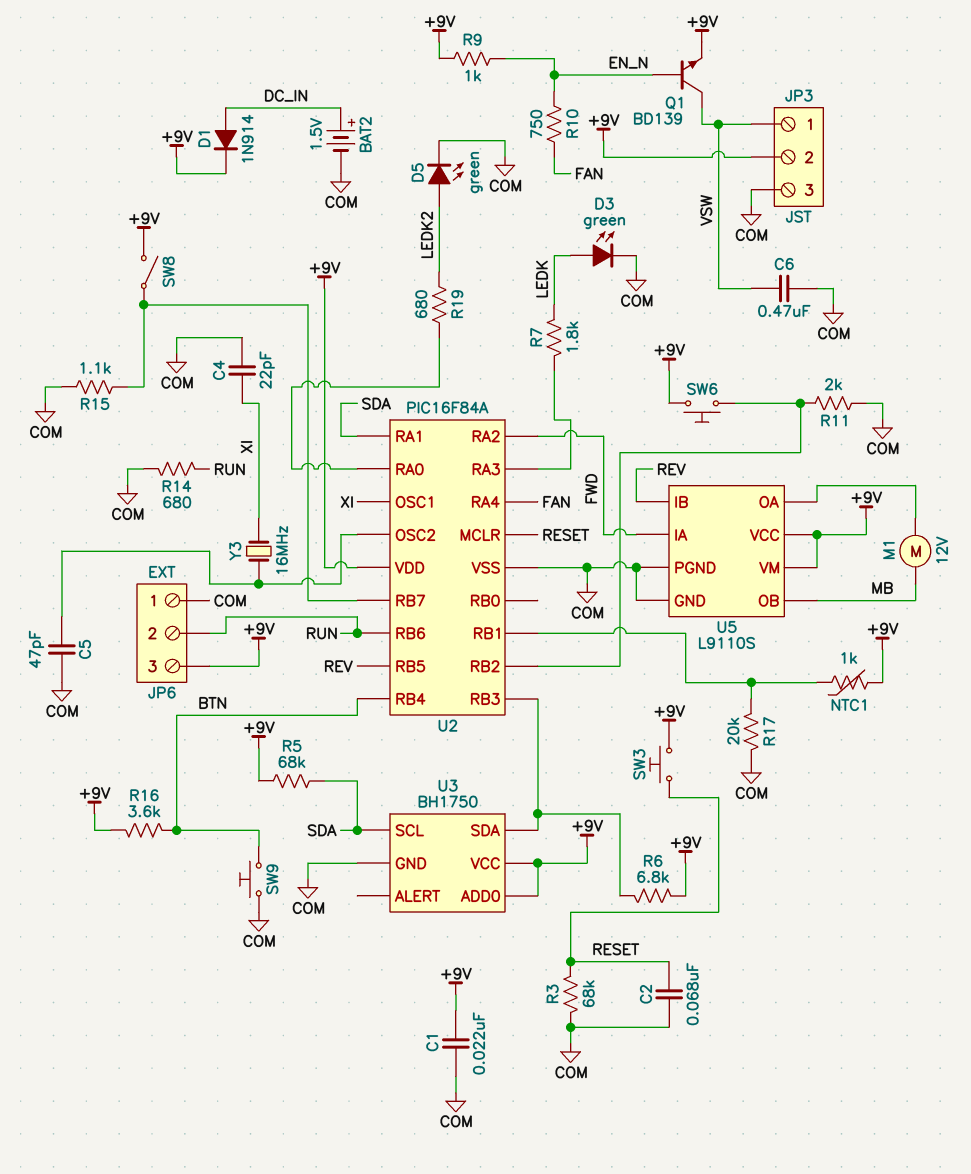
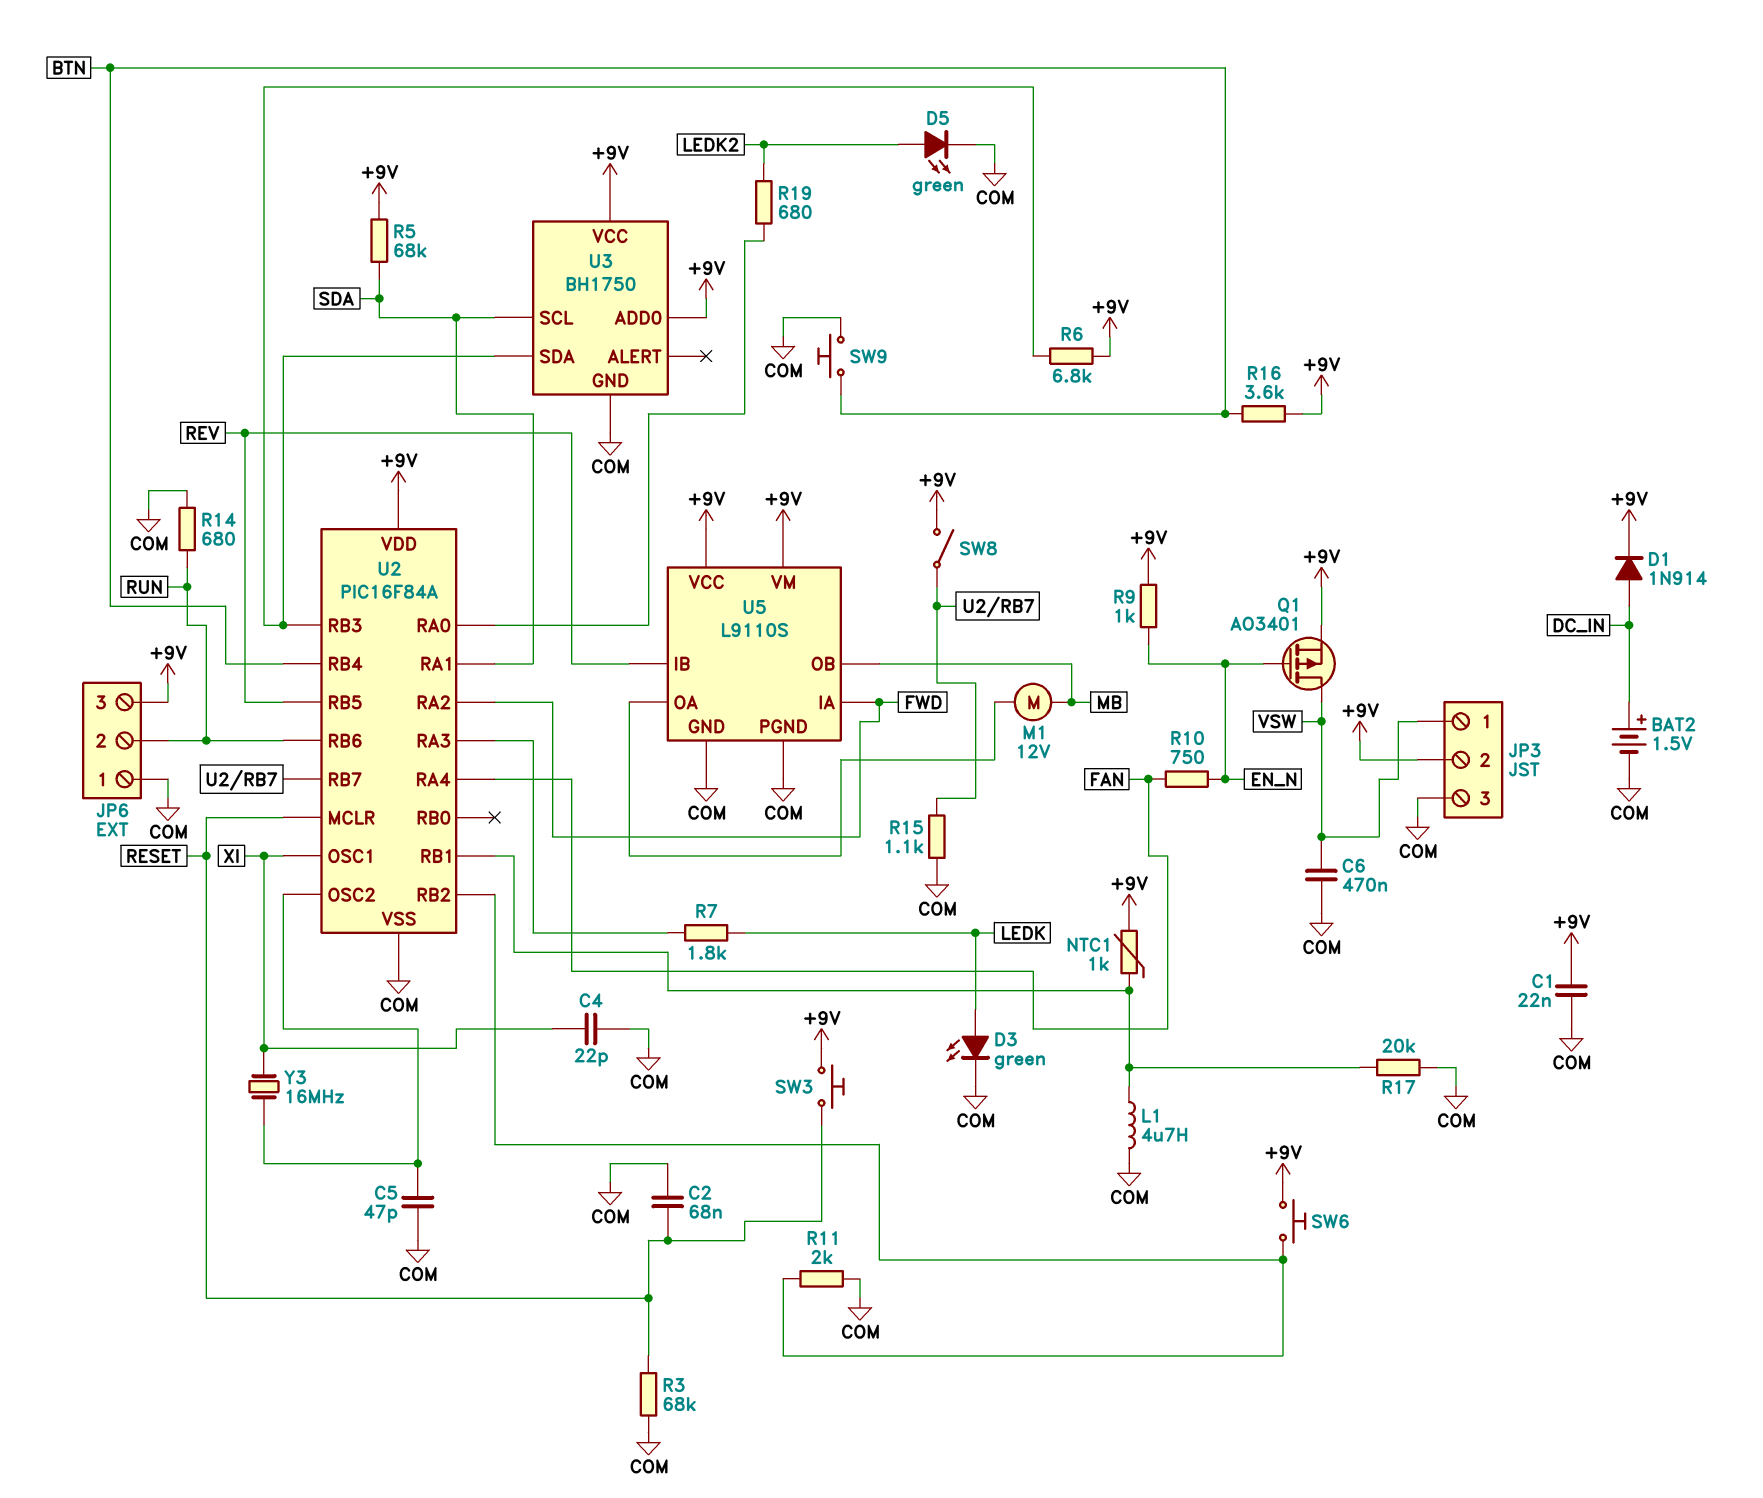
L1: none -> 4.7uH (COM, U2/RB1)
Q1: NPN BD139 (B EN_N, C VSW, E +9V) -> PMOS AO3401 (G EN_N, D VSW, S +9V)

